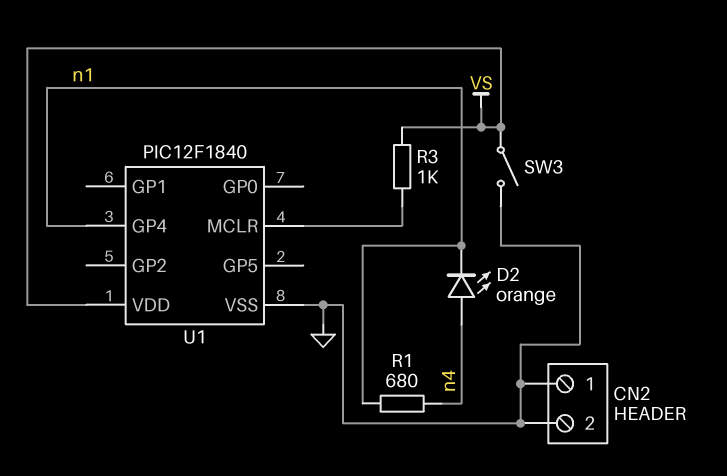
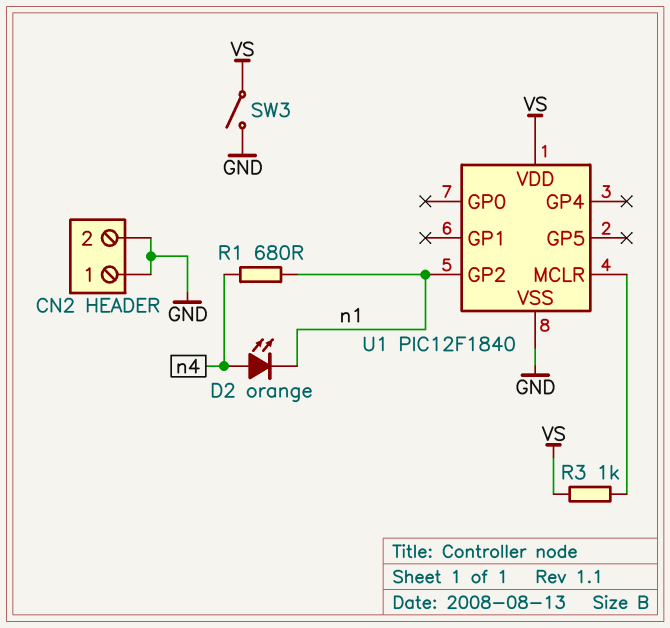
U1 pin GP2: none -> n1
U1 pin GP4: n1 -> none

